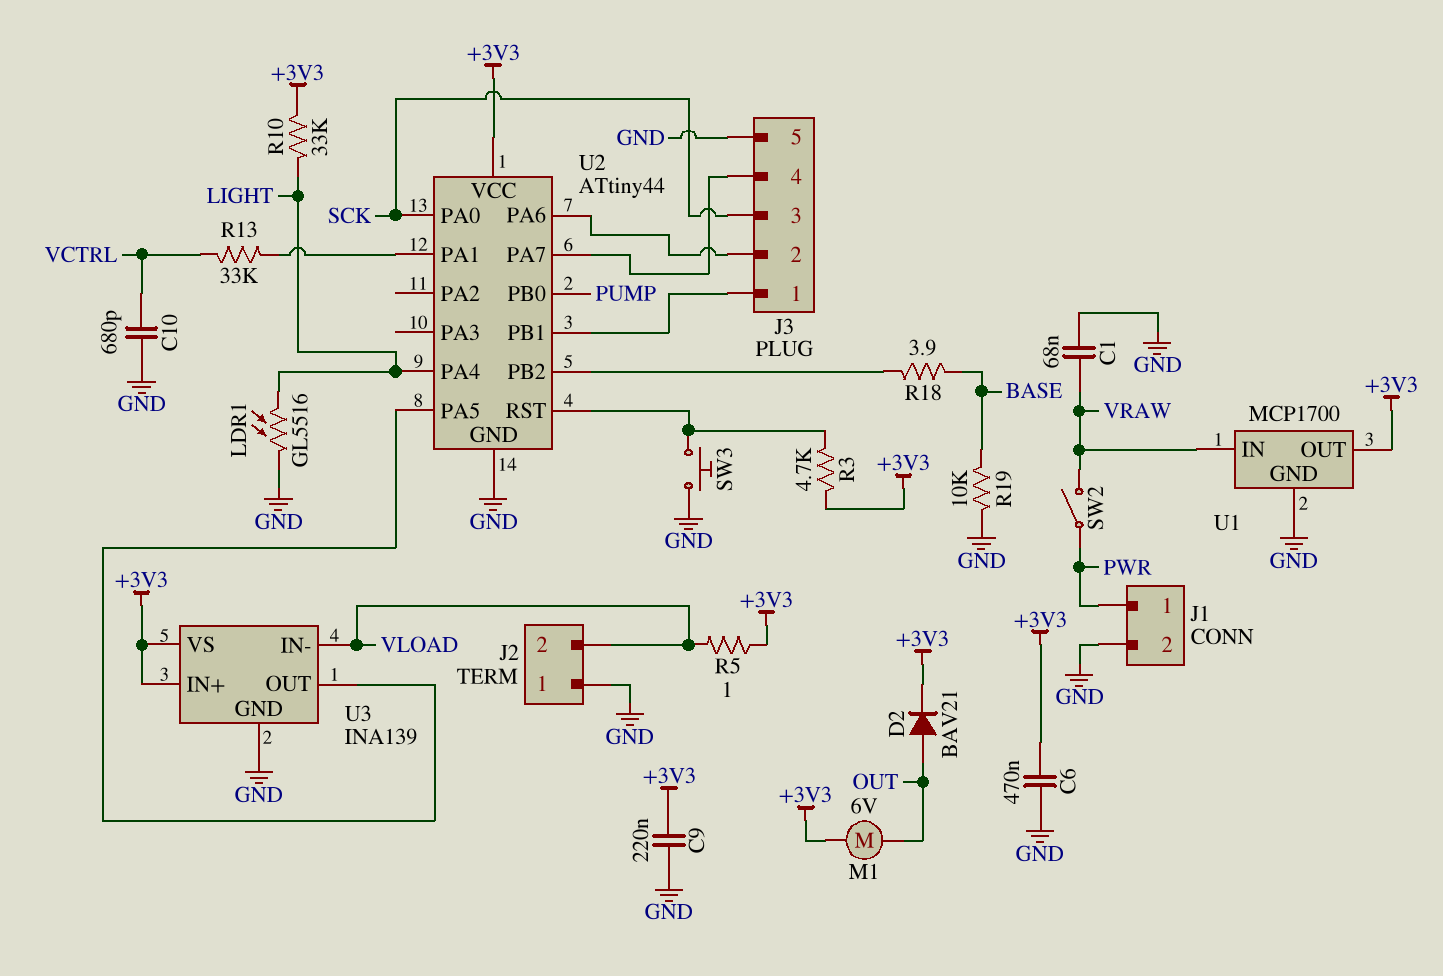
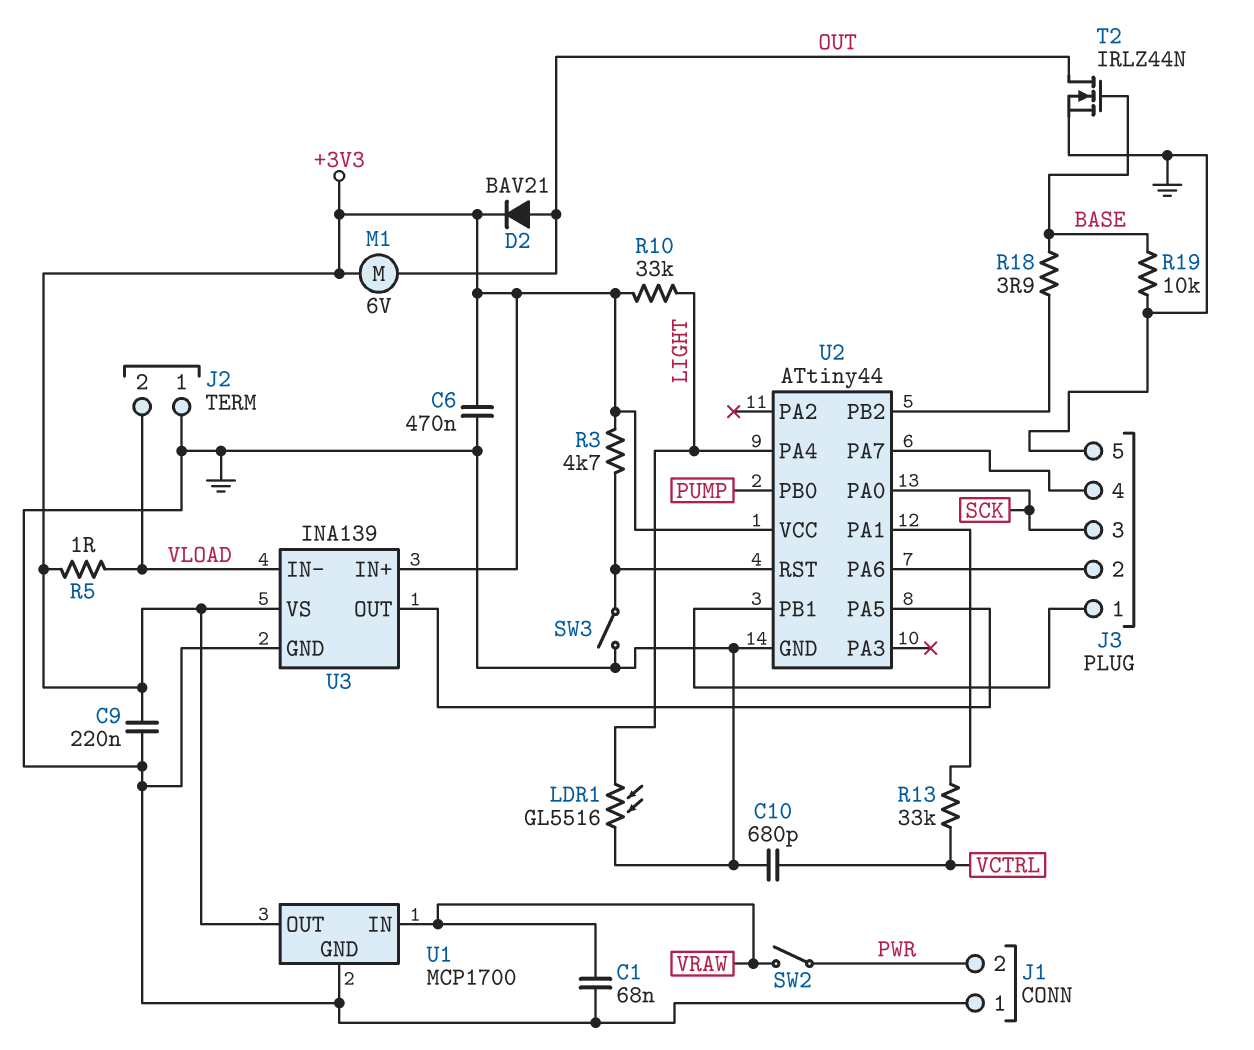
J1 pin 1: PWR -> GND
J1 pin 2: GND -> PWR
SW3: button (GND, U2/RST) -> switch (GND, U2/RST)
T2: none -> NMOS IRLZ44N (G BASE, D OUT, S GND)

